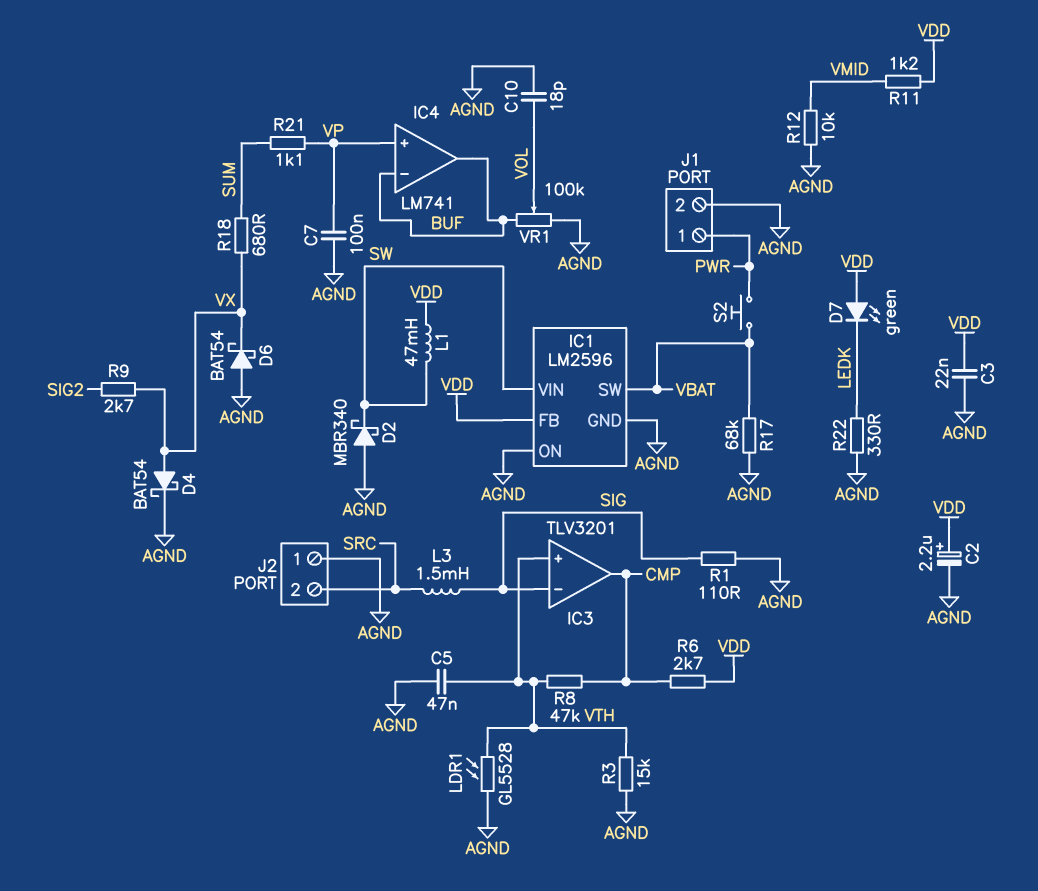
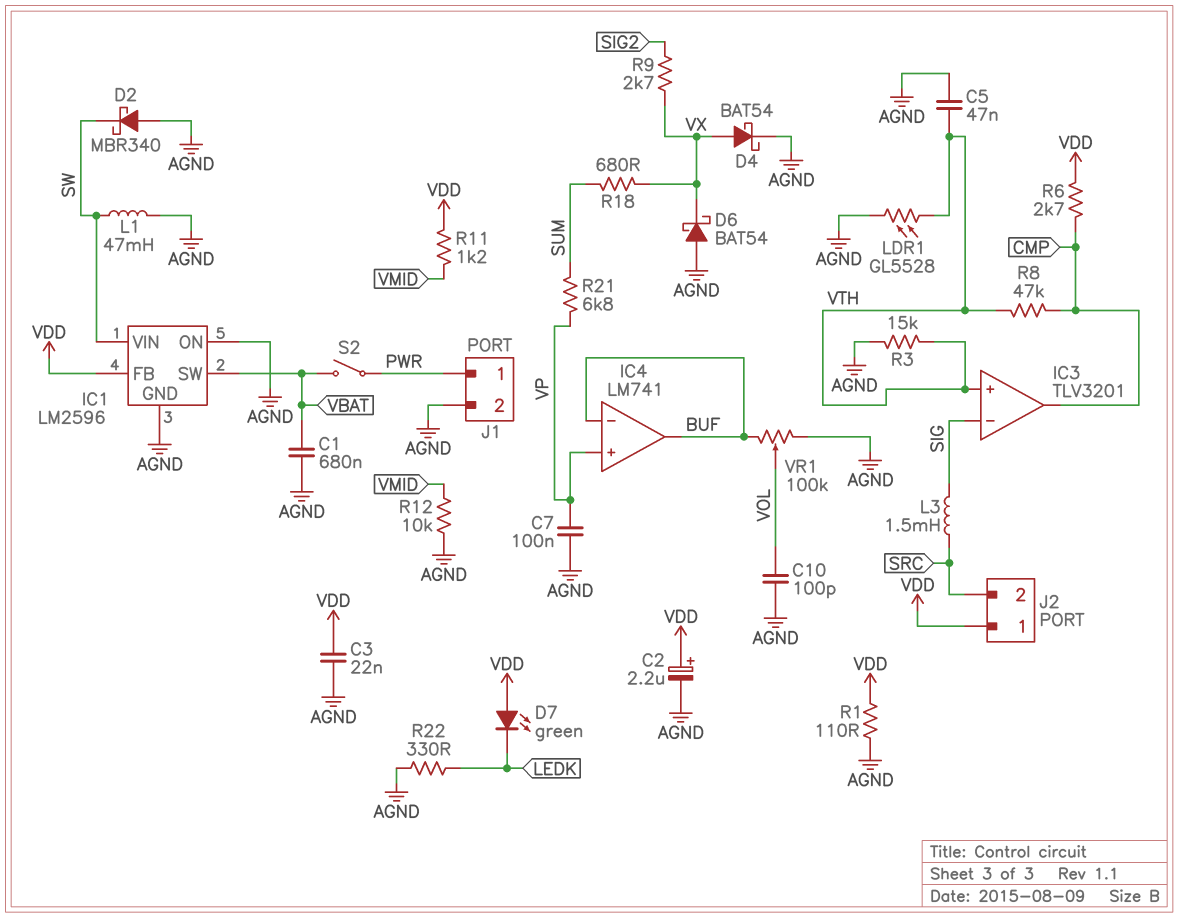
C1: none -> 680nF (AGND, VBAT)
C10: 18pF (AGND, VOL) -> 100pF (AGND, VOL)
J2 pin 1: AGND -> VDD
L1: 47mH (SW, VDD) -> 47mH (AGND, SW)
R1: 110 (AGND, SIG) -> 110 (AGND, VDD)
R17: 68k (AGND, VBAT) -> none
R21: 1.1k (SUM, VP) -> 6.8k (SUM, VP)
S2: button (PWR, VBAT) -> switch (PWR, VBAT)

